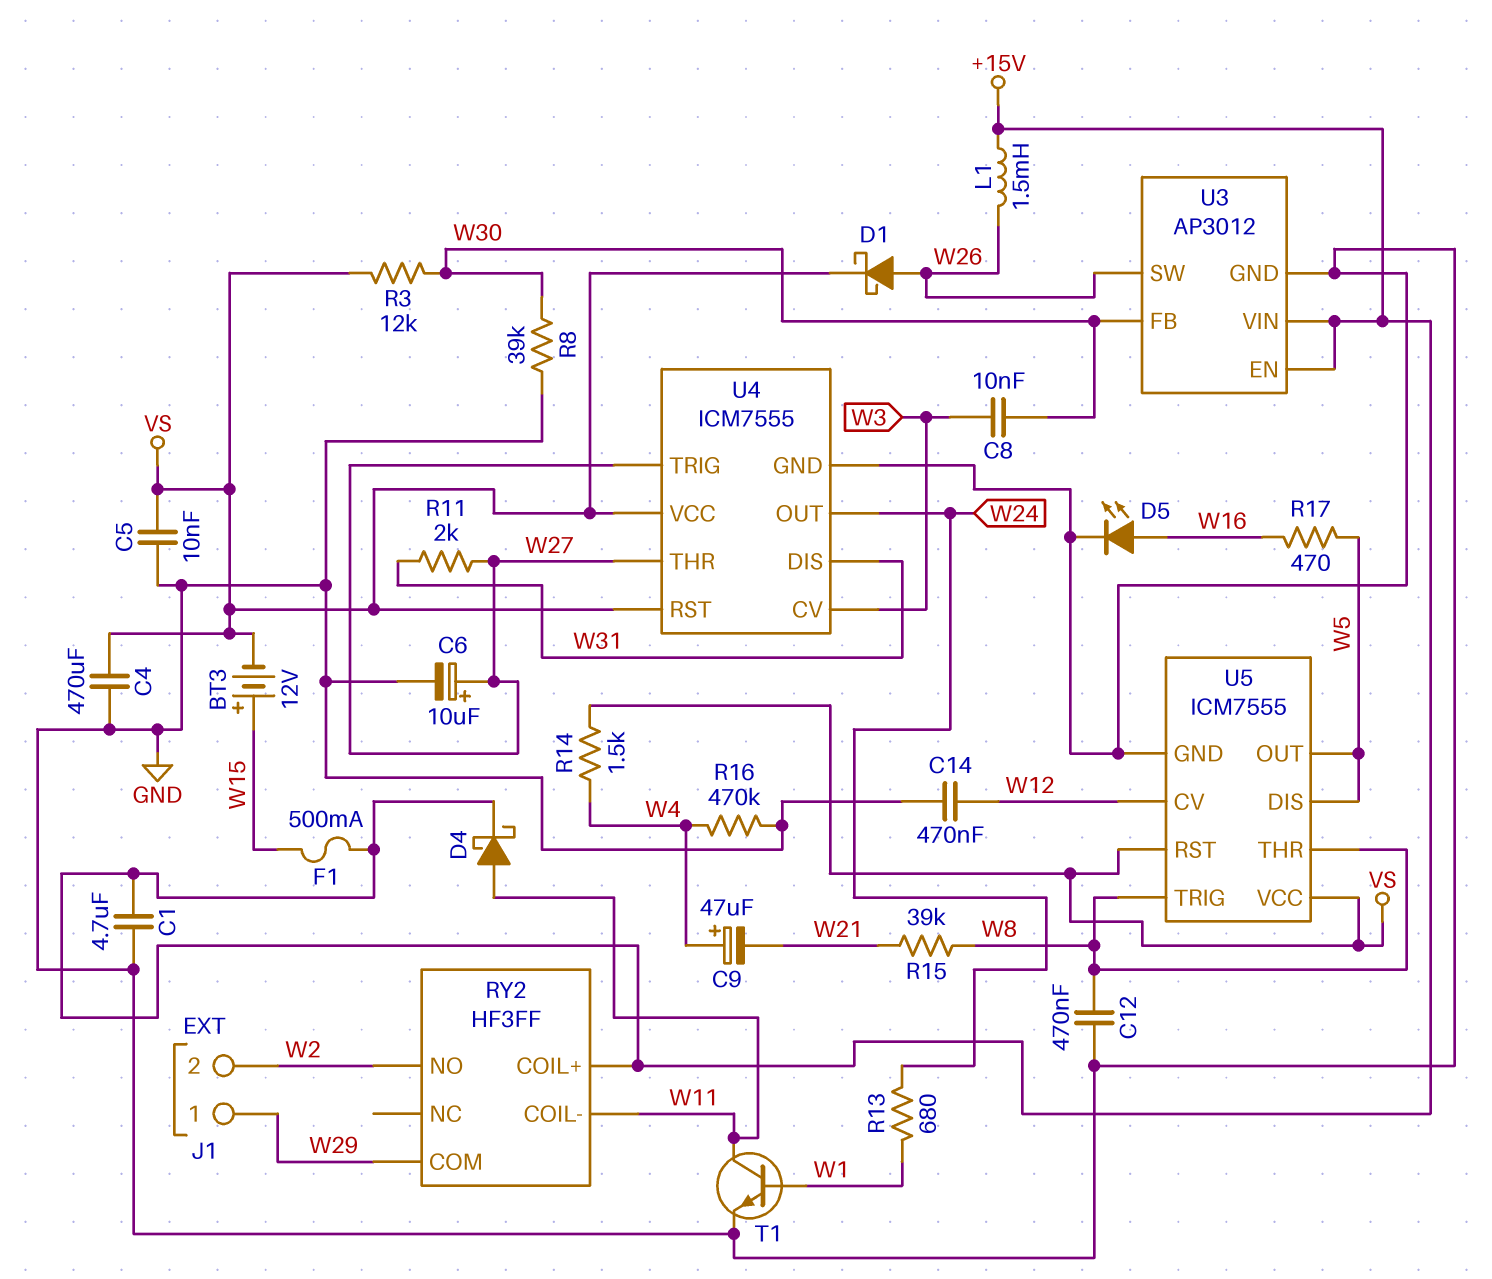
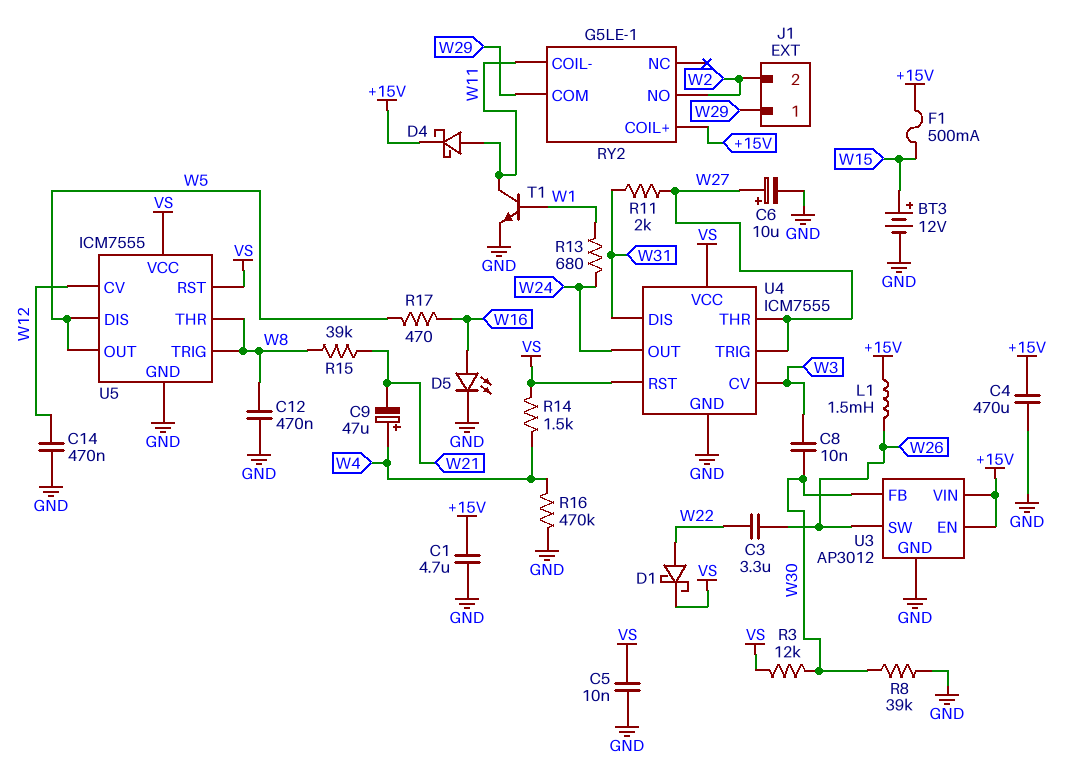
BT3: 12V (plus W15, minus VS) -> 12V (plus W15, minus GND)
C3: none -> 3.3uF (W22, W26)
C4: 470uF (GND, VS) -> 470uF (+15V, GND)
D1: schottky (A W26, K VS) -> schottky (A W22, K VS)
RY2: HF3FF -> G5LE-1

